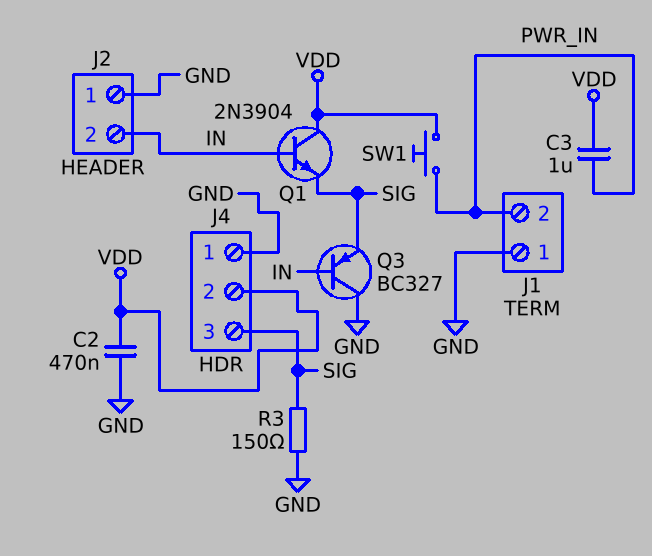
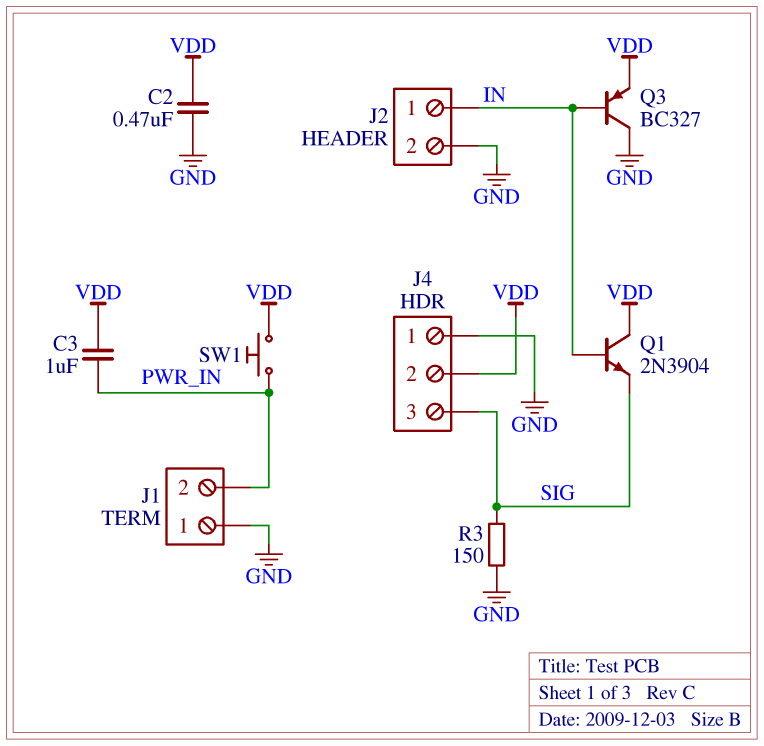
J2 pin 1: GND -> IN
J2 pin 2: IN -> GND
Q3: PNP BC327 (B IN, C GND, E SIG) -> PNP BC327 (B IN, C GND, E VDD)

